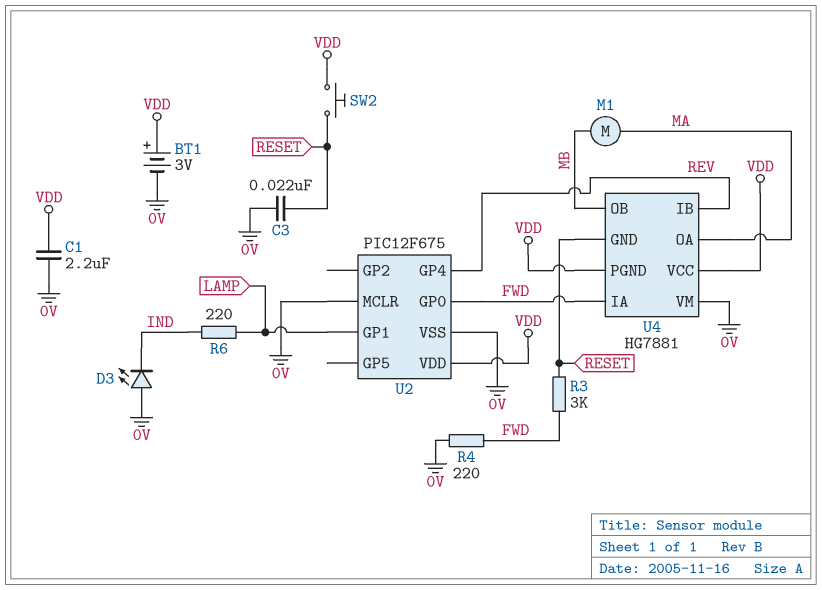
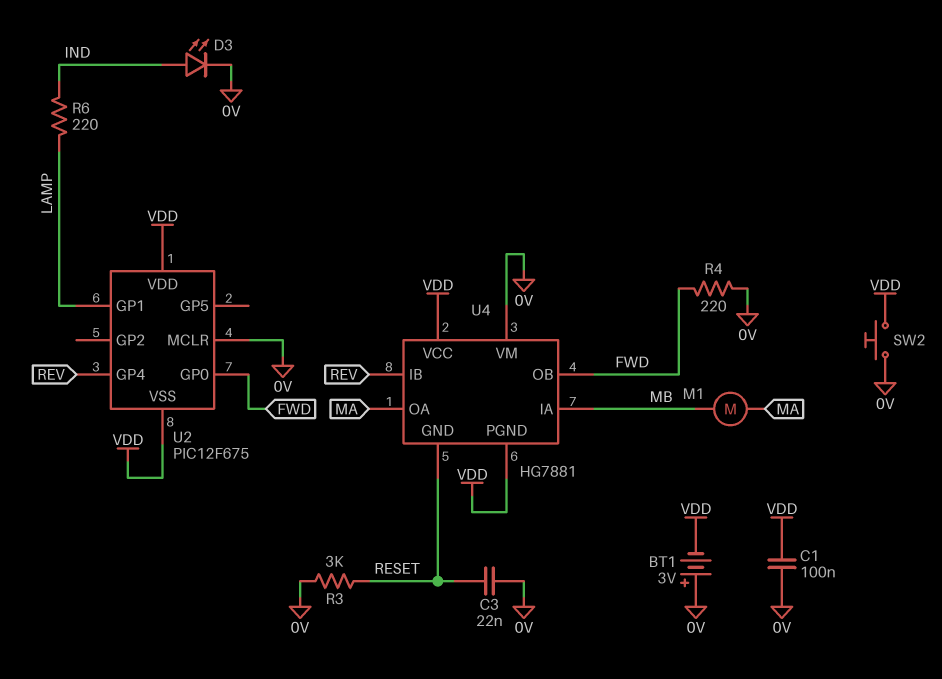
BT1: 3V (plus VDD, minus 0V) -> 3V (plus 0V, minus VDD)
C1: 2.2uF (0V, VDD) -> 100nF (0V, VDD)
D3: LED (A 0V, K IND) -> LED (A IND, K 0V)
R3: 3k (FWD, RESET) -> 3k (0V, RESET)
SW2: button (RESET, VDD) -> button (0V, VDD)
U2 pin VSS: 0V -> VDD
U4 pin IA: FWD -> MB
U4 pin OB: MB -> FWD

